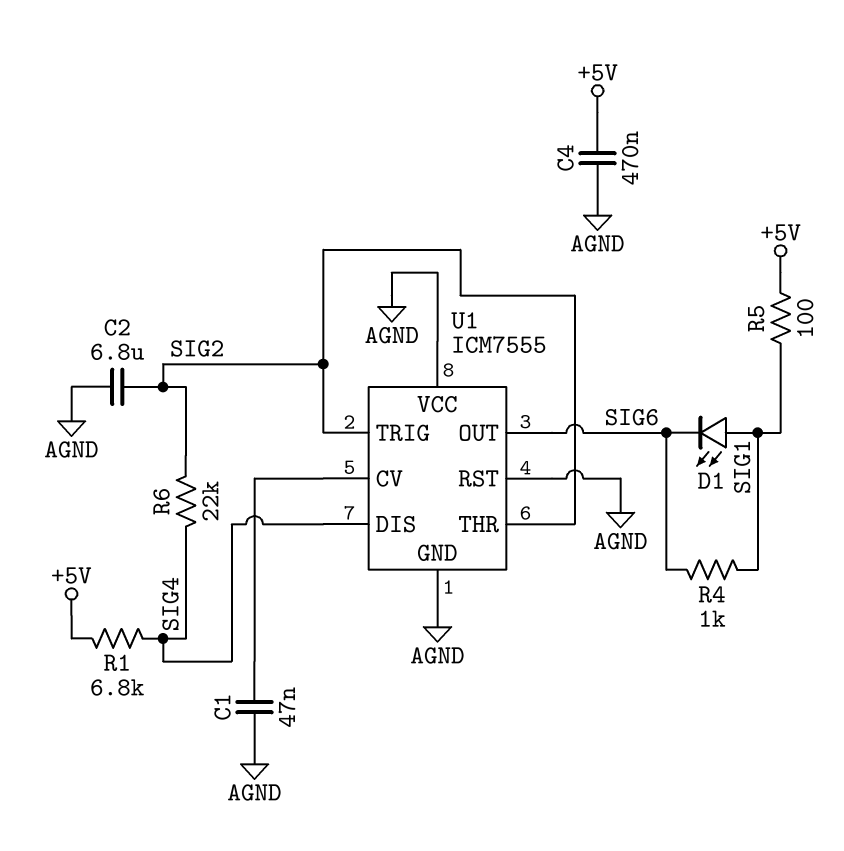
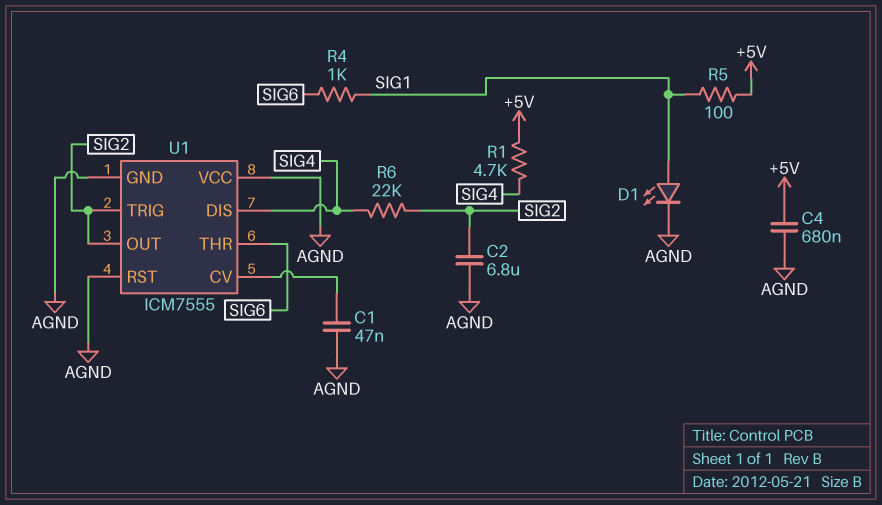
C4: 470nF (+5V, AGND) -> 680nF (+5V, AGND)
D1: LED (A SIG1, K SIG6) -> LED (A SIG1, K AGND)
R1: 6.8k (+5V, SIG4) -> 4.7k (+5V, SIG4)
U1 pin OUT: SIG6 -> SIG2
U1 pin THR: SIG2 -> SIG6

